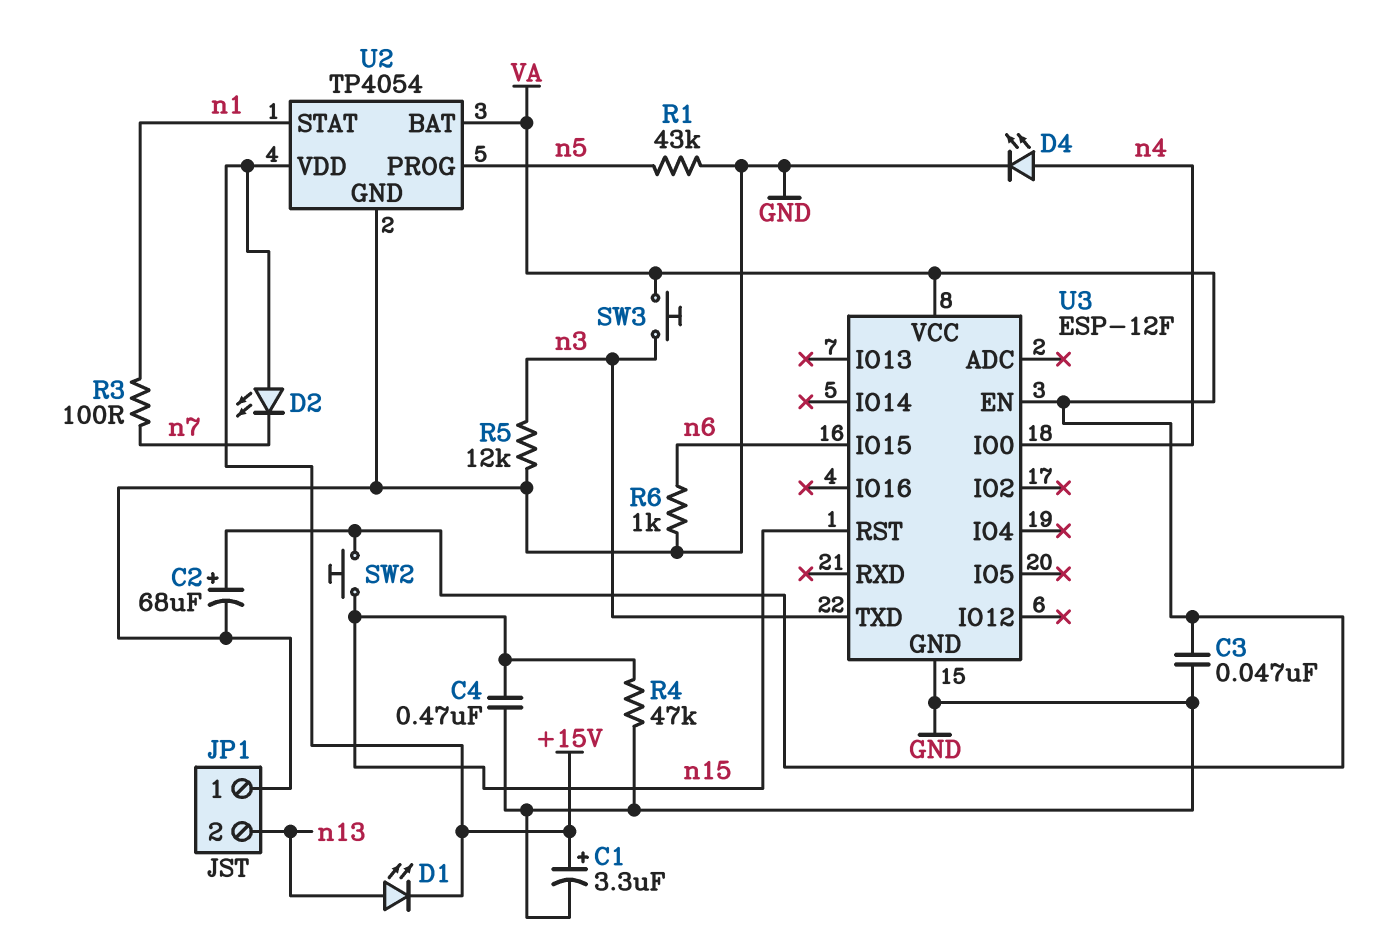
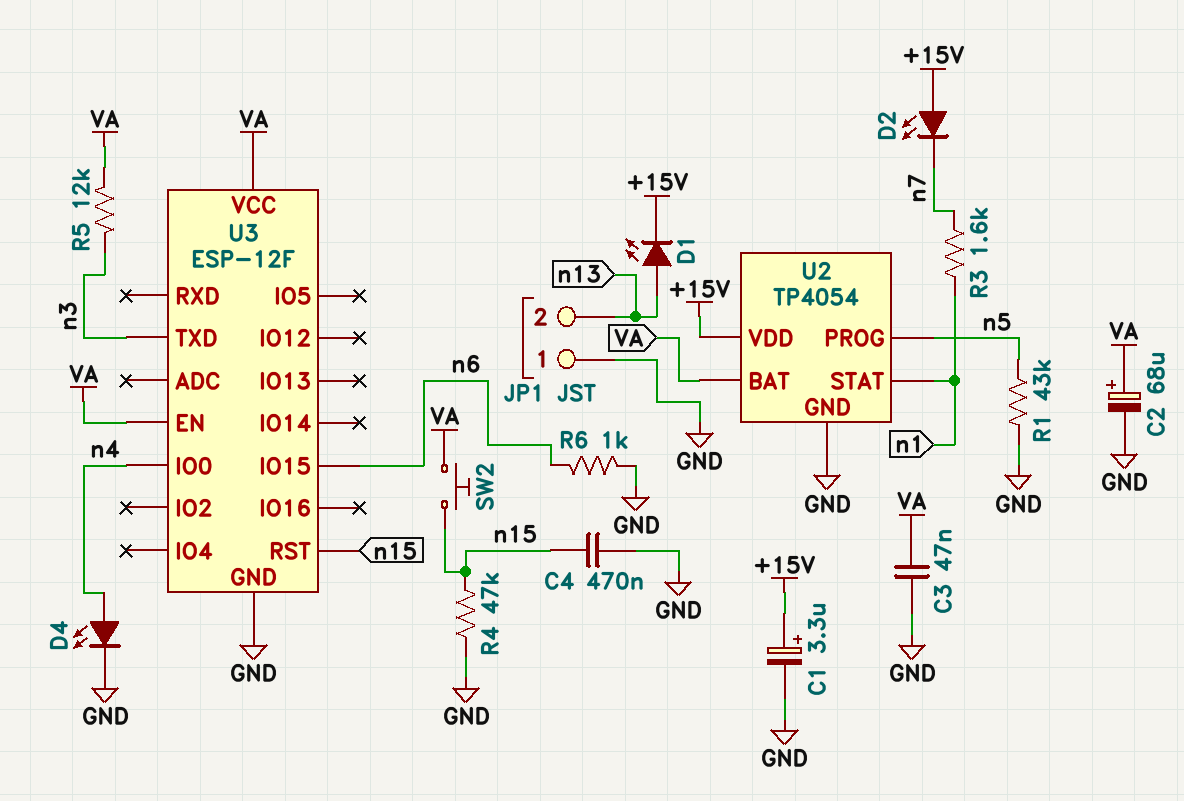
R3: 100 (n1, n7) -> 1.6k (n1, n7)
R5: 12k (GND, n3) -> 12k (VA, n3)
SW3: button (VA, n3) -> none

